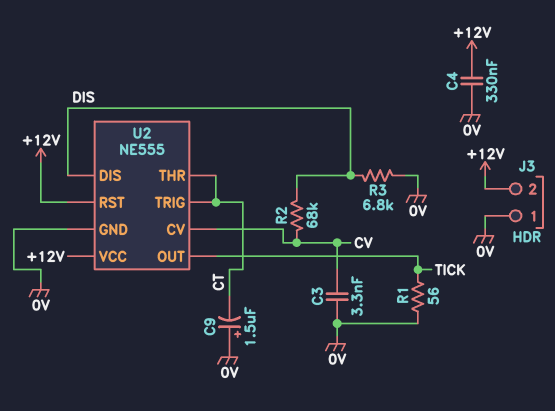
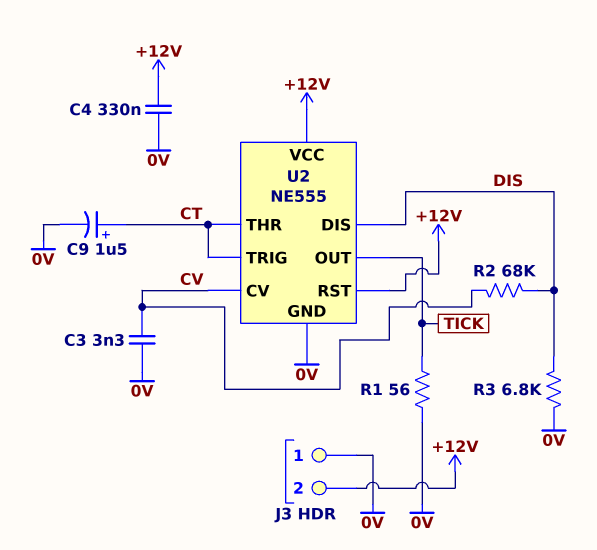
C9: 1.5uF (plus 0V, minus CT) -> 1.5uF (plus CT, minus 0V)

